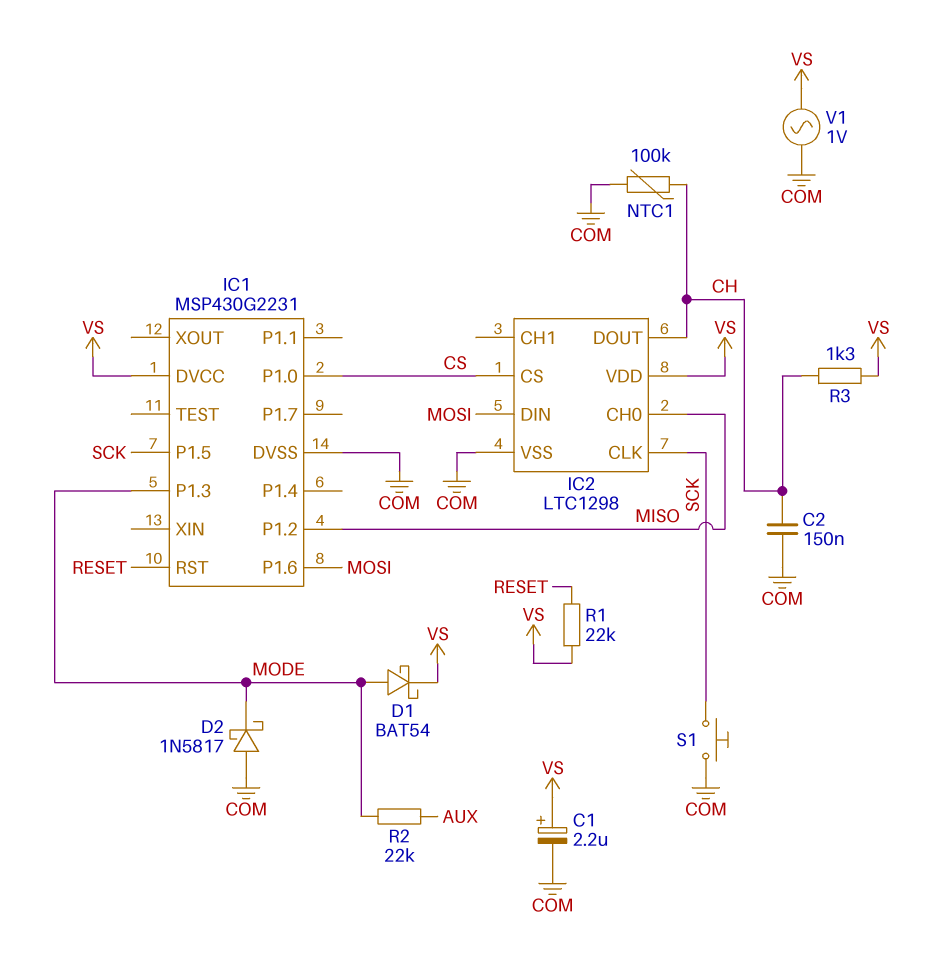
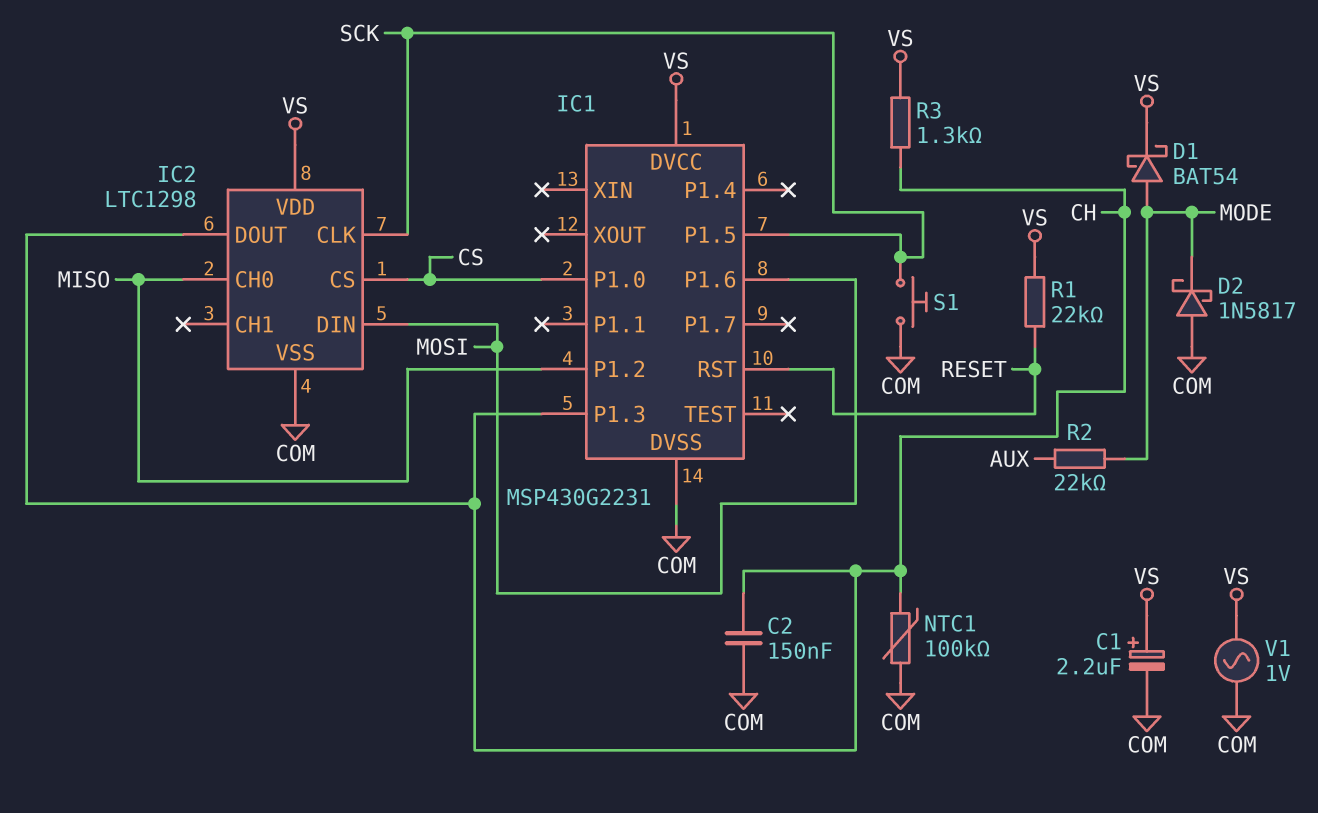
IC1 pin P1.3: MODE -> CH

